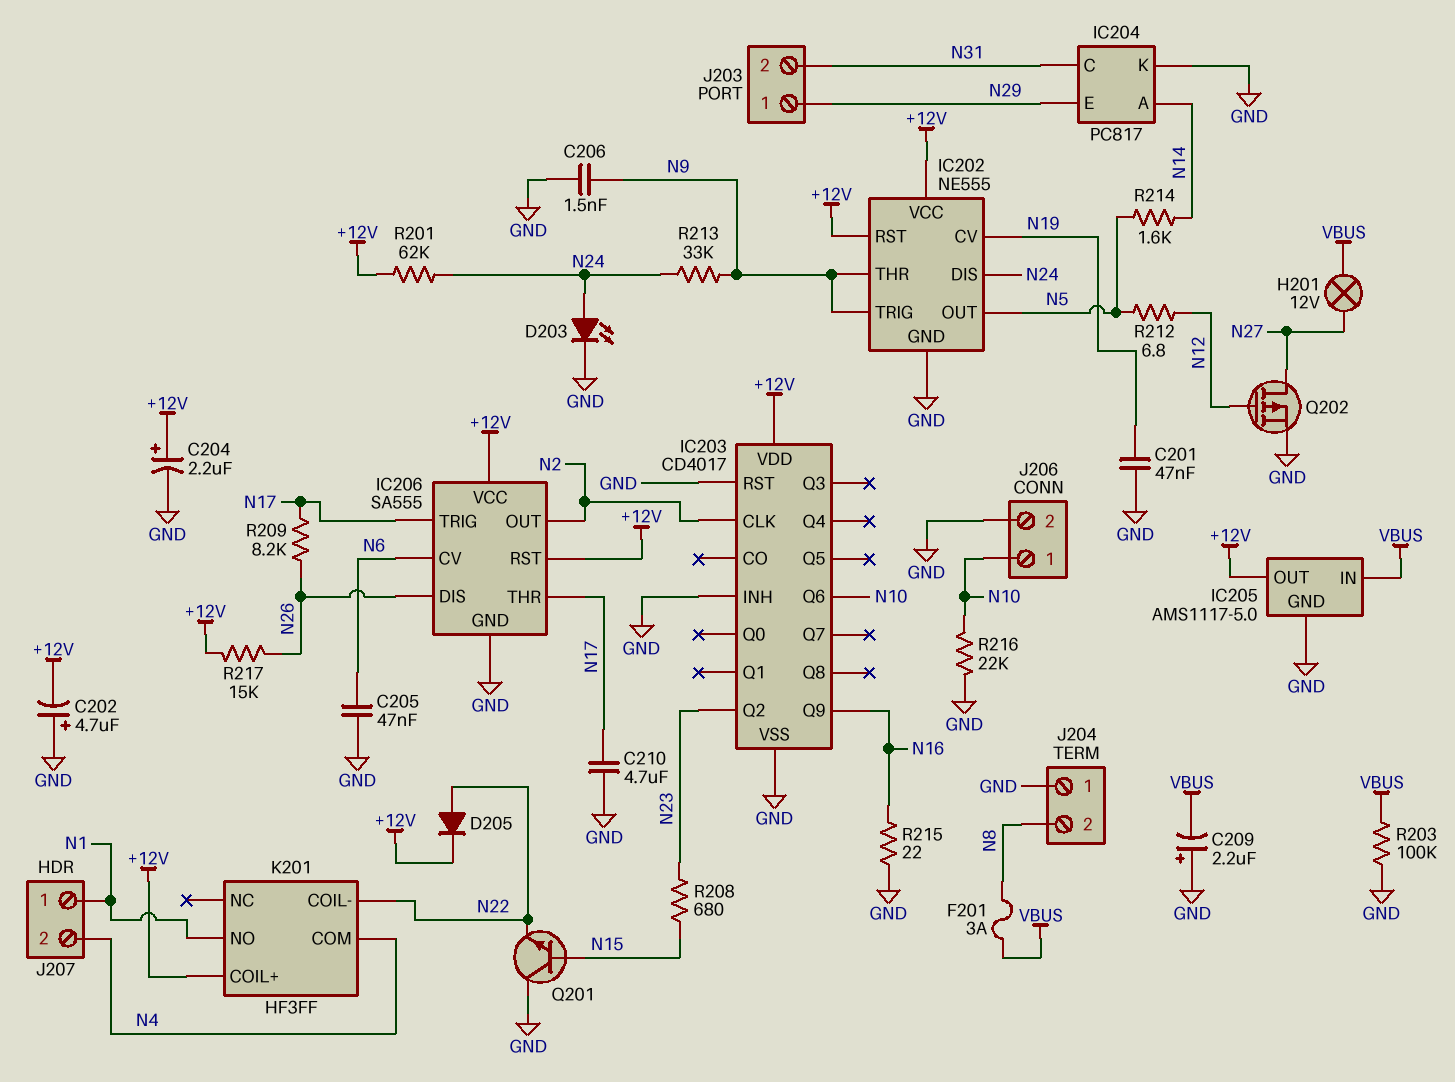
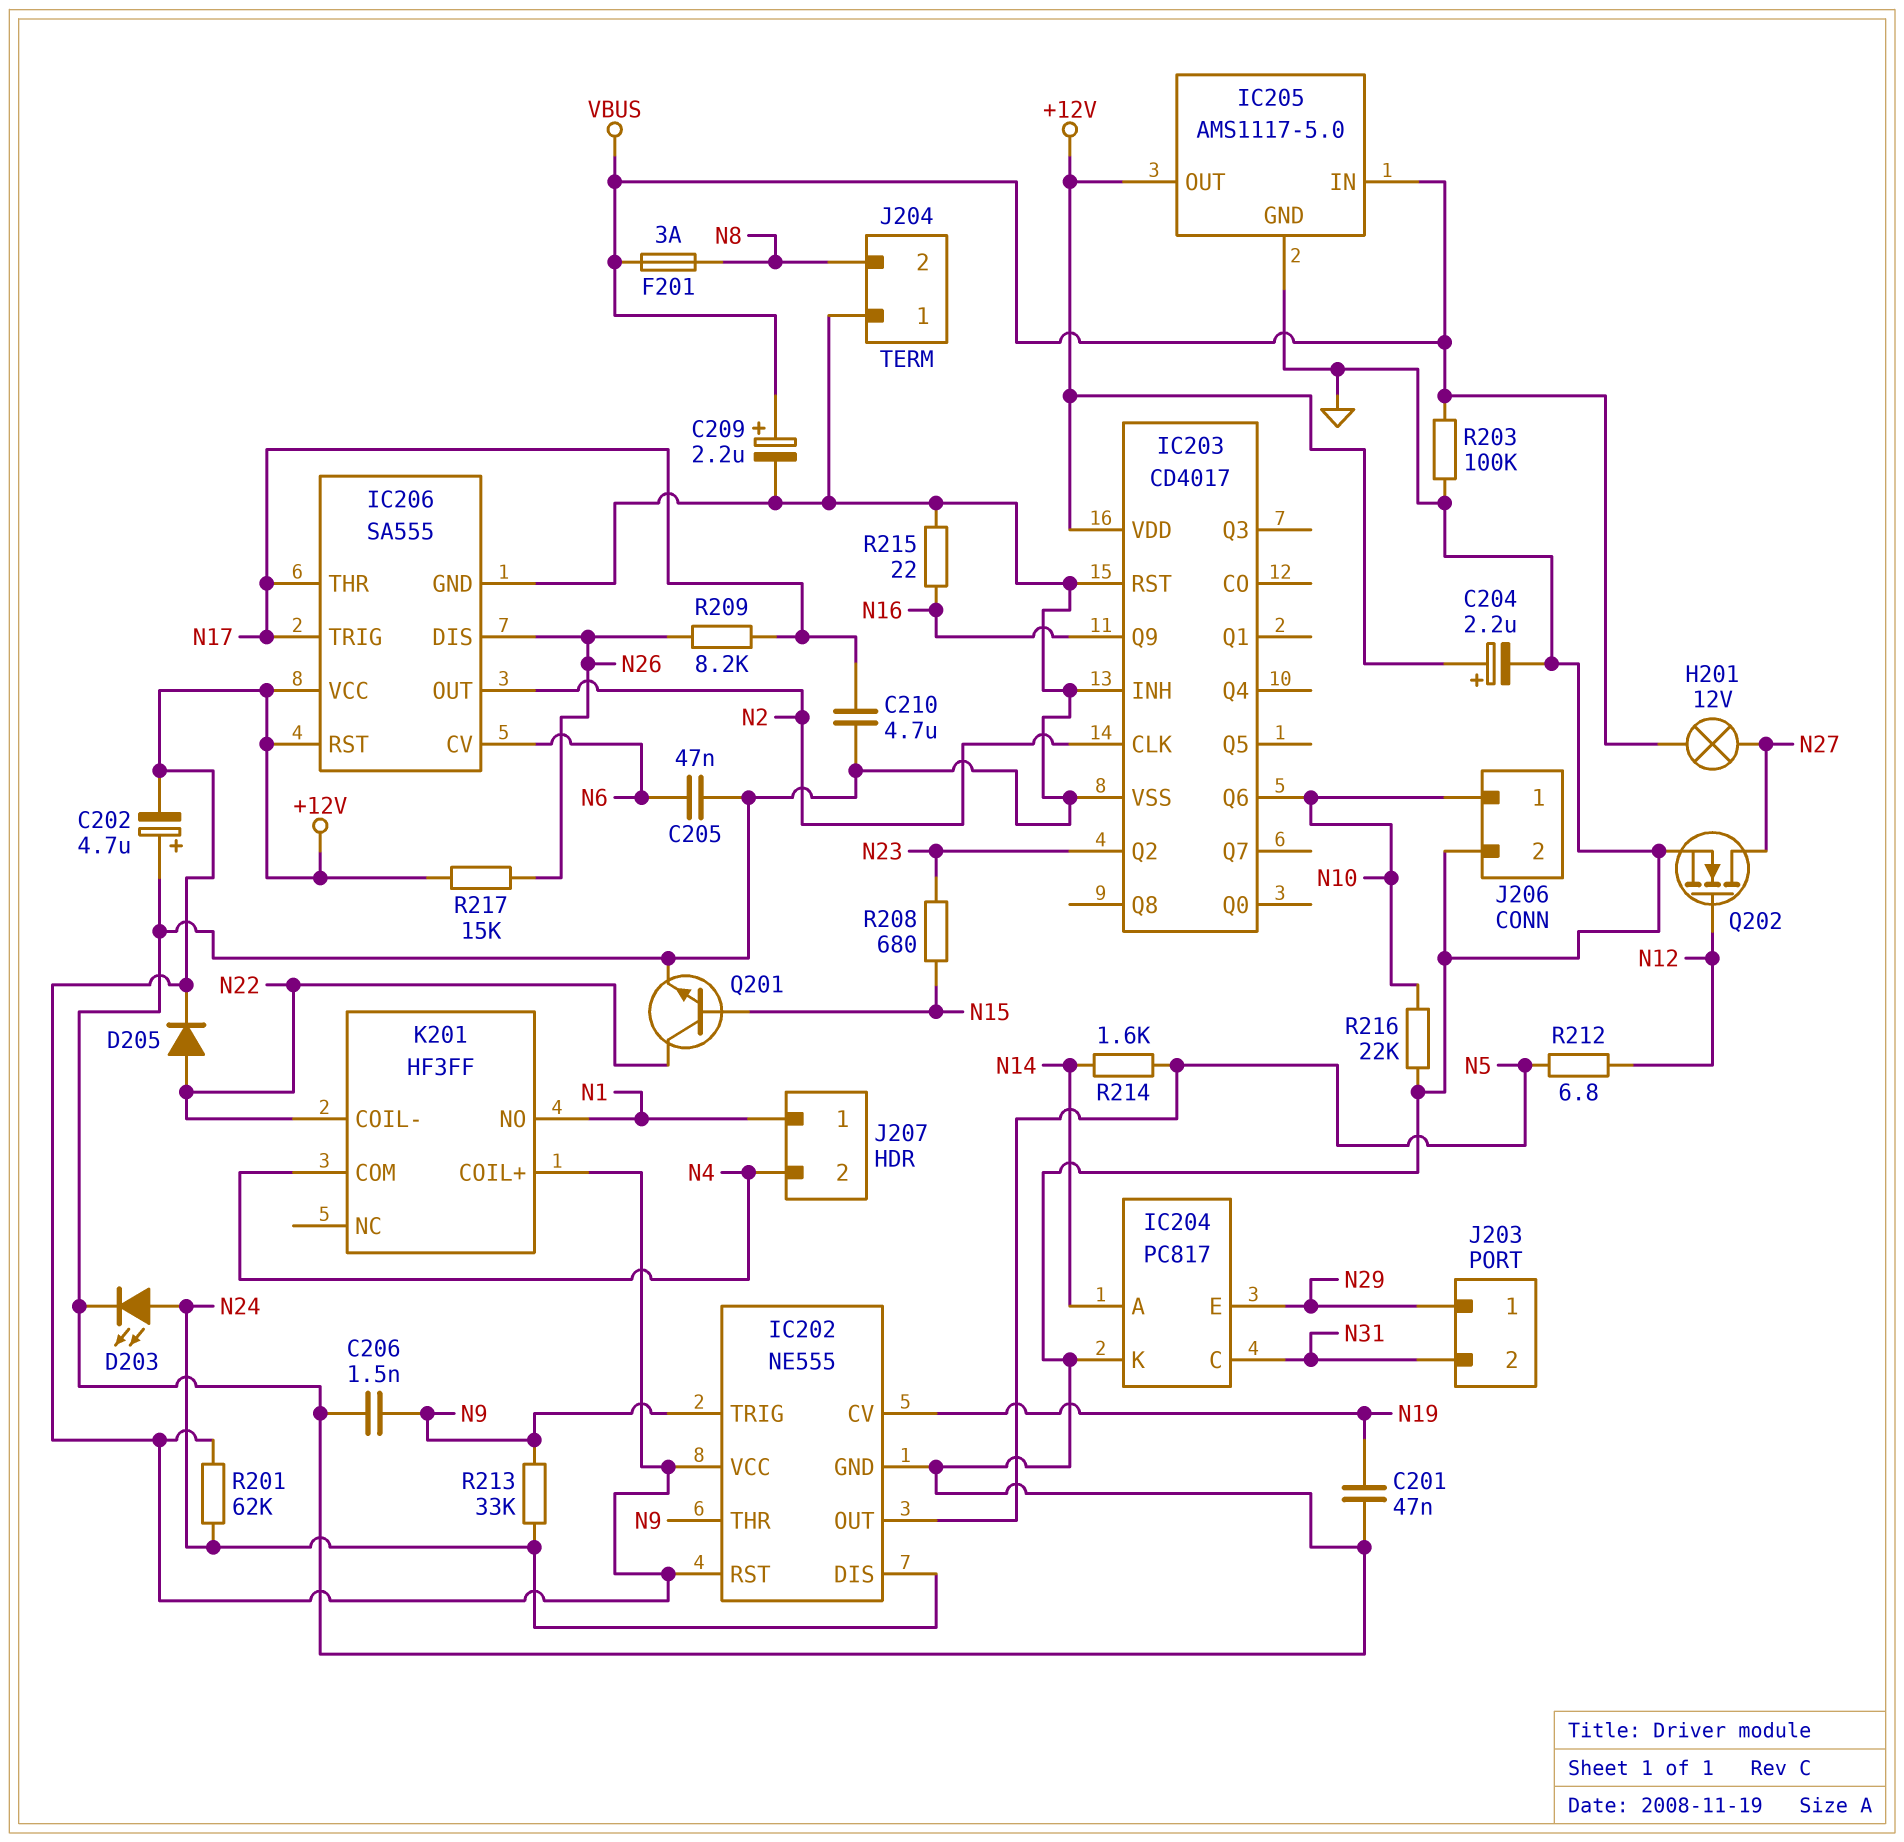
C209: 2.2uF (plus GND, minus VBUS) -> 2.2uF (plus VBUS, minus GND)
Q201: NPN (B N15, C GND, E N22) -> NPN (B N15, C N22, E GND)
Q202: PMOS (G N12, D N27, S GND) -> NMOS (G N12, D N27, S GND)

